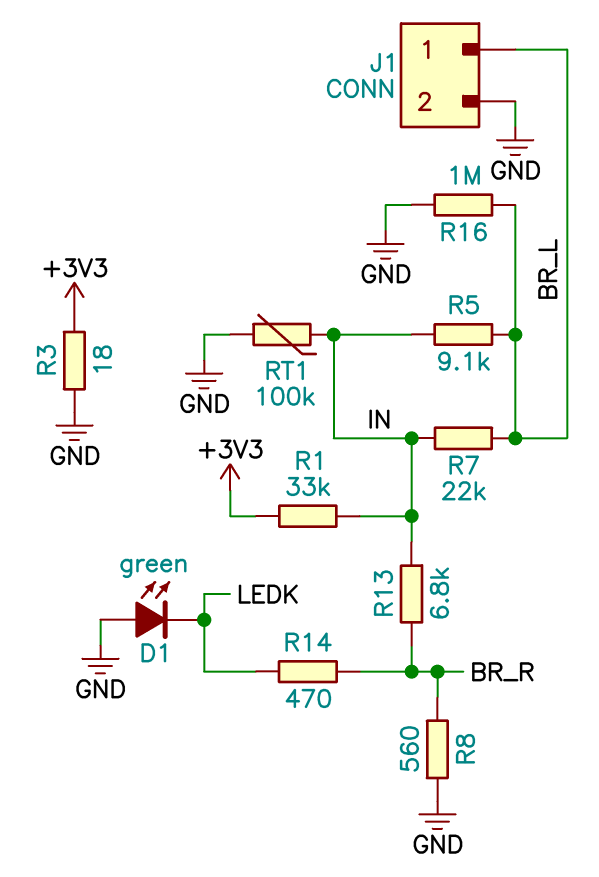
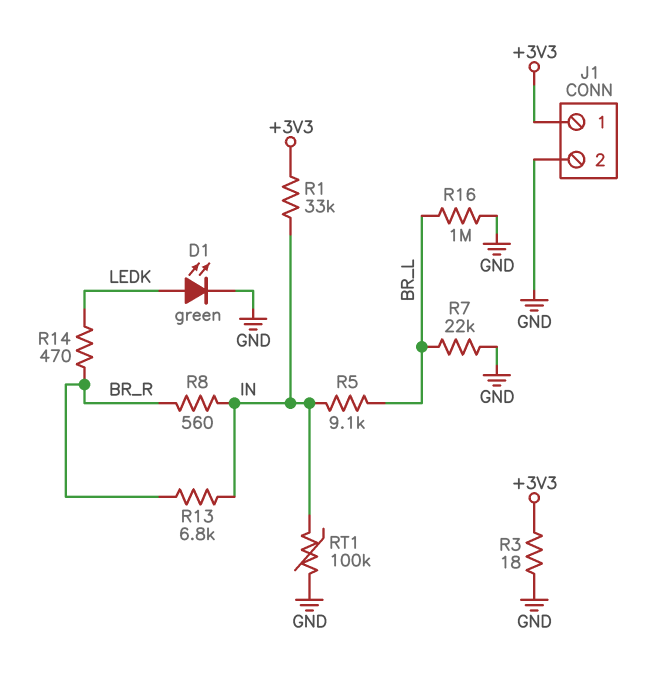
D1: LED green (A GND, K LEDK) -> LED green (A LEDK, K GND)
J1 pin 1: BR_L -> +3V3
R7: 22k (BR_L, IN) -> 22k (BR_L, GND)
R8: 560 (BR_R, GND) -> 560 (BR_R, IN)

